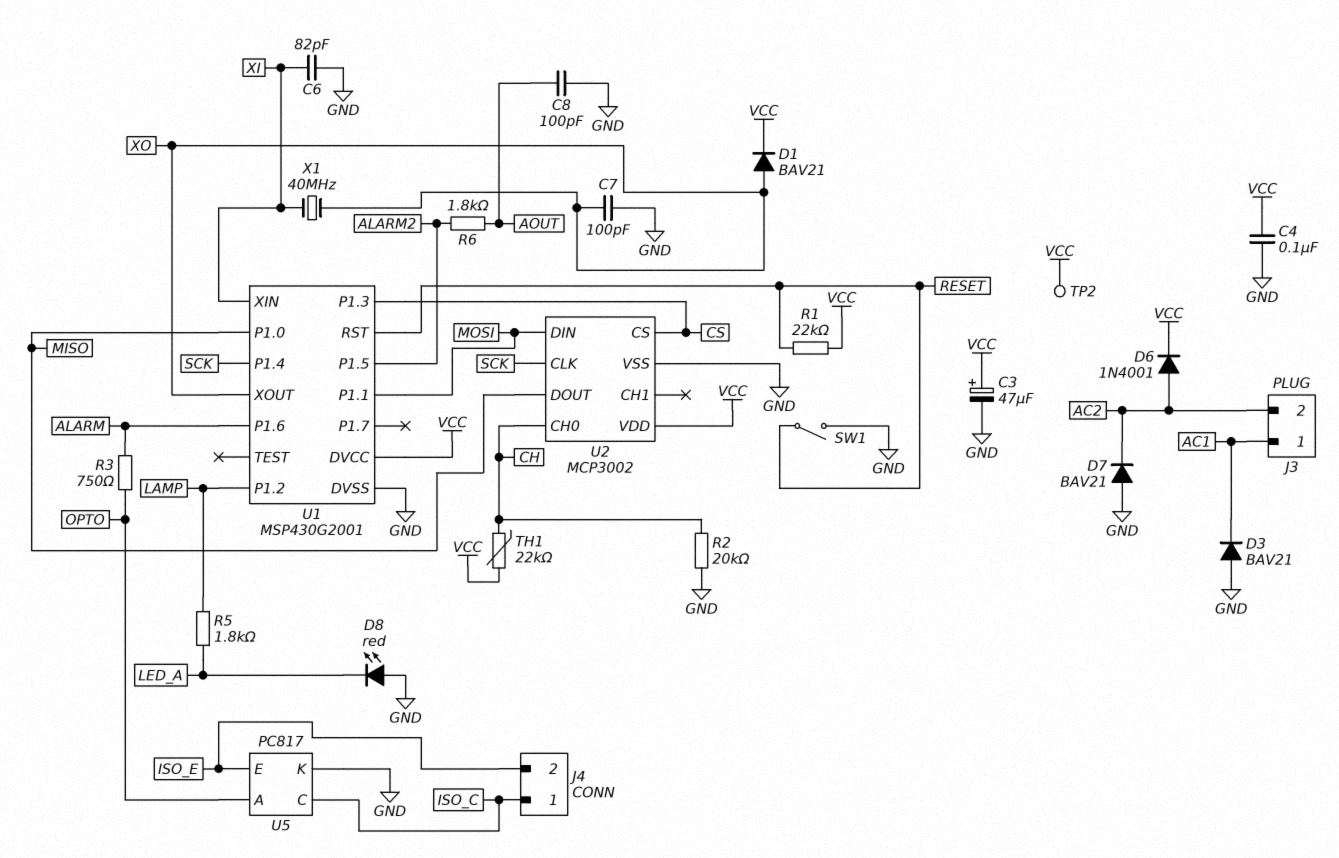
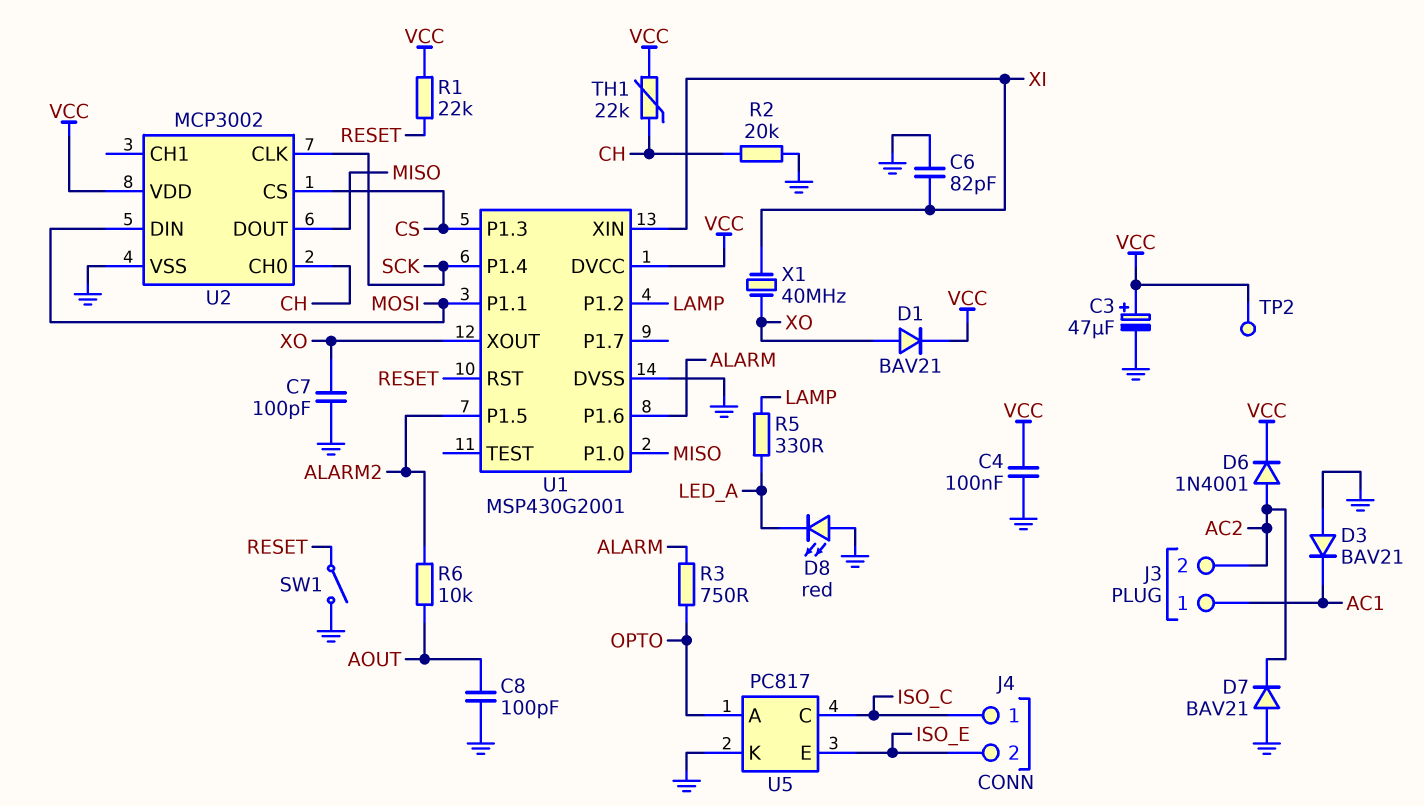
R5: 1.8k (LAMP, LED_A) -> 330 (LAMP, LED_A)
R6: 1.8k (ALARM2, AOUT) -> 10k (ALARM2, AOUT)

